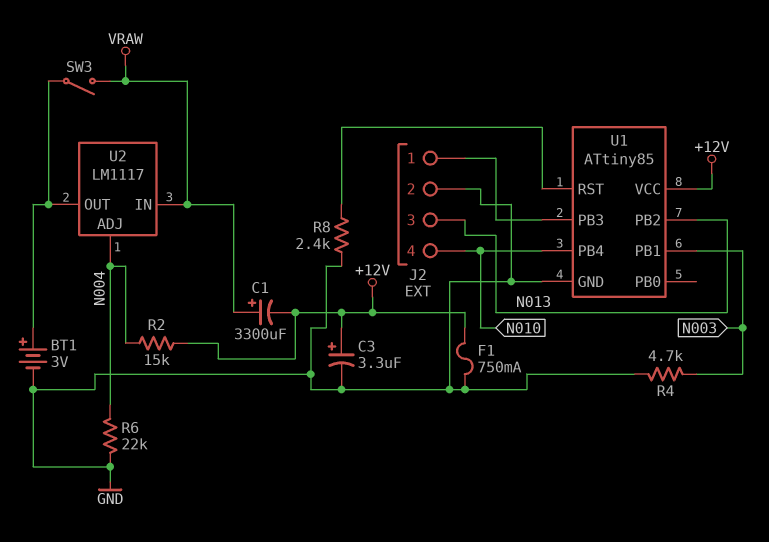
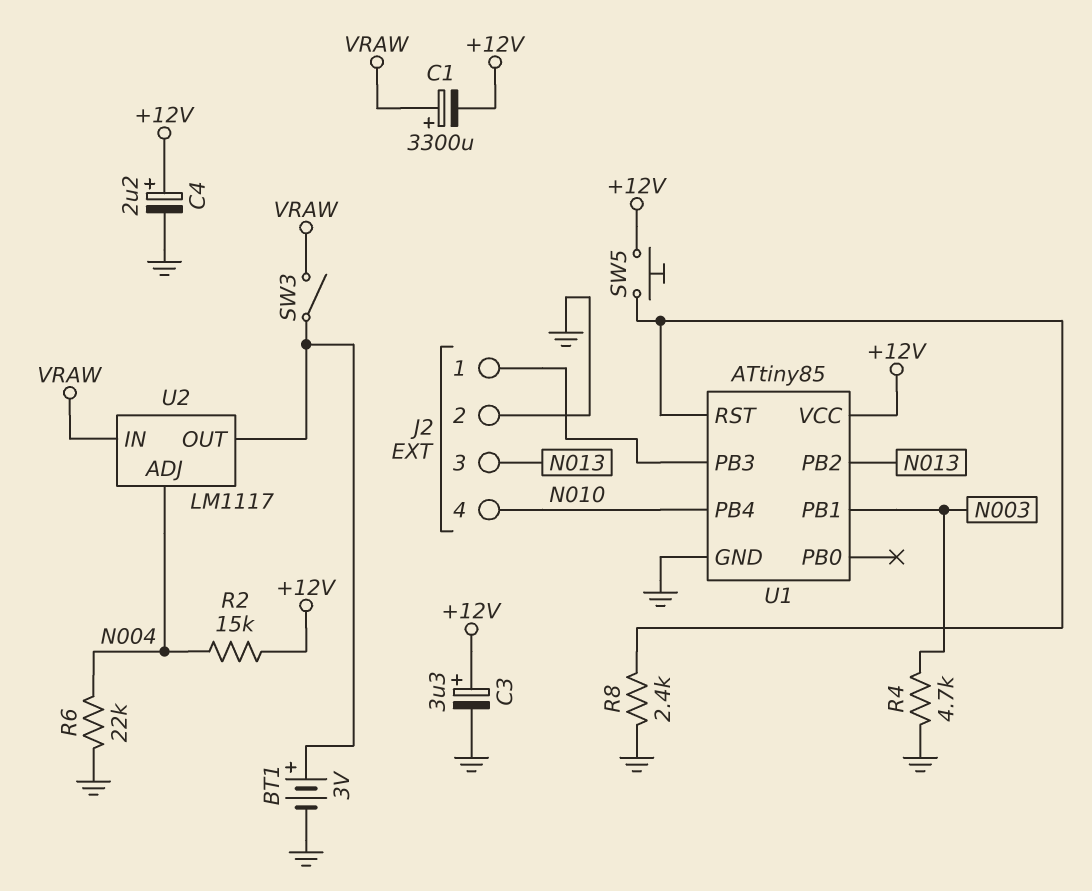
C4: none -> 2.2uF (plus +12V, minus GND)
F1: 750mA (+12V, GND) -> none
SW5: none -> button (+12V, U1/RST)

